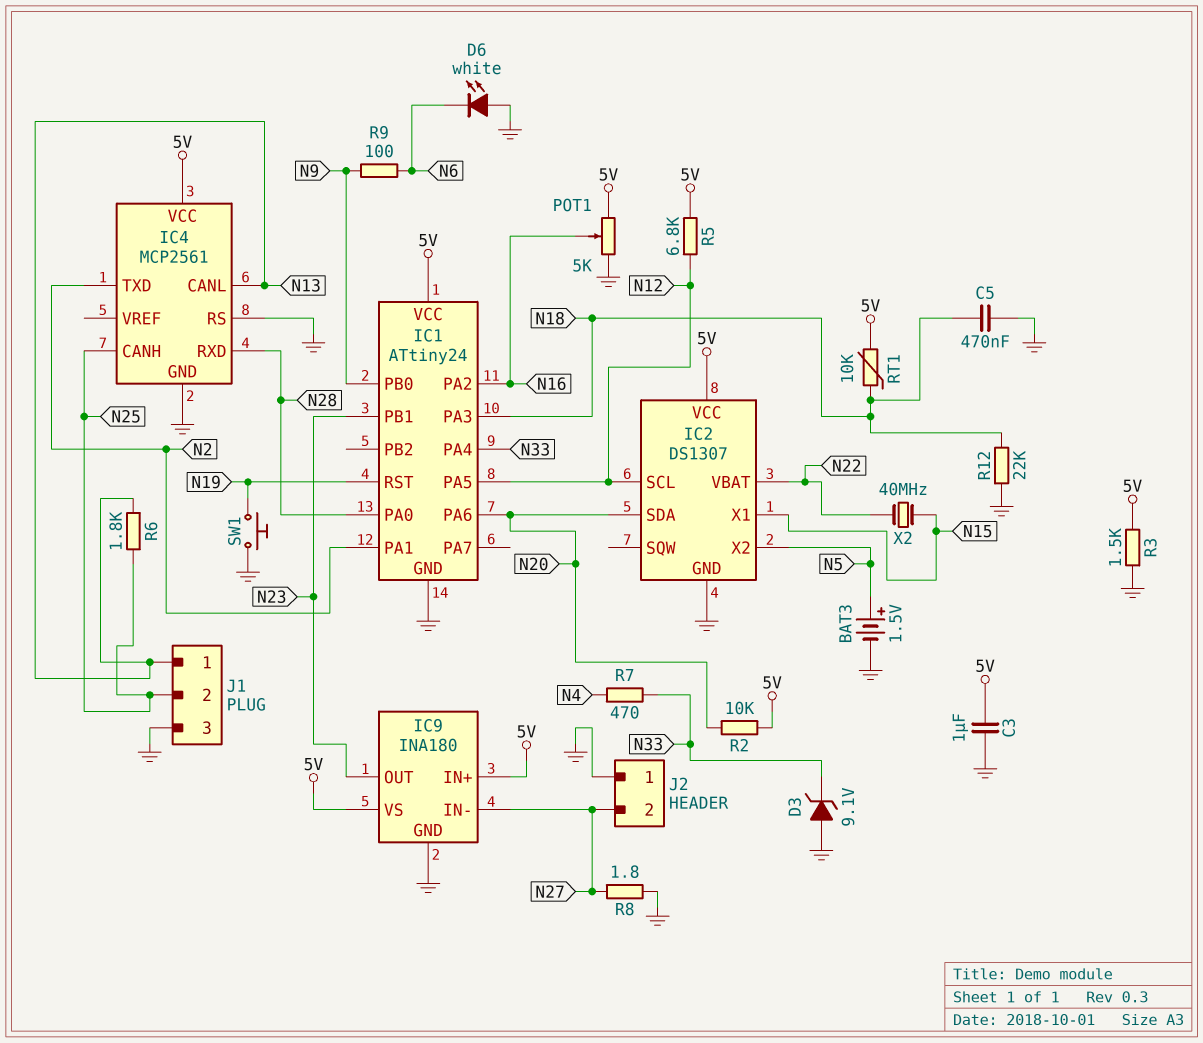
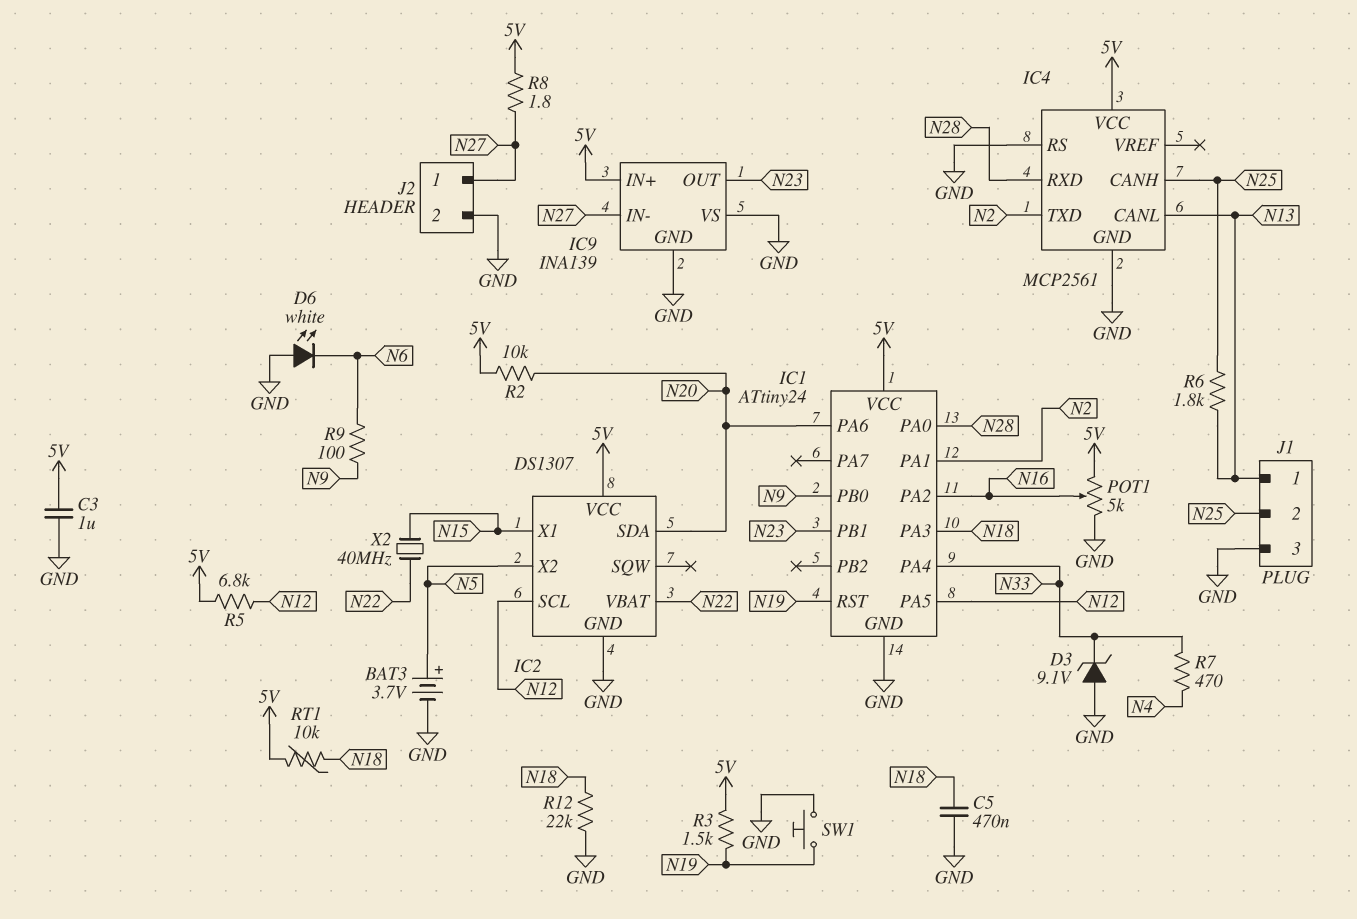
BAT3: 1.5V (plus N5, minus GND) -> 3.7V (plus N5, minus GND)
IC9: INA180 -> INA139
IC9 pin VS: 5V -> GND
J2 pin 1: GND -> N27
J2 pin 2: N27 -> GND
R3: 1.5k (5V, GND) -> 1.5k (5V, N19)
R8: 1.8 (GND, N27) -> 1.8 (5V, N27)

